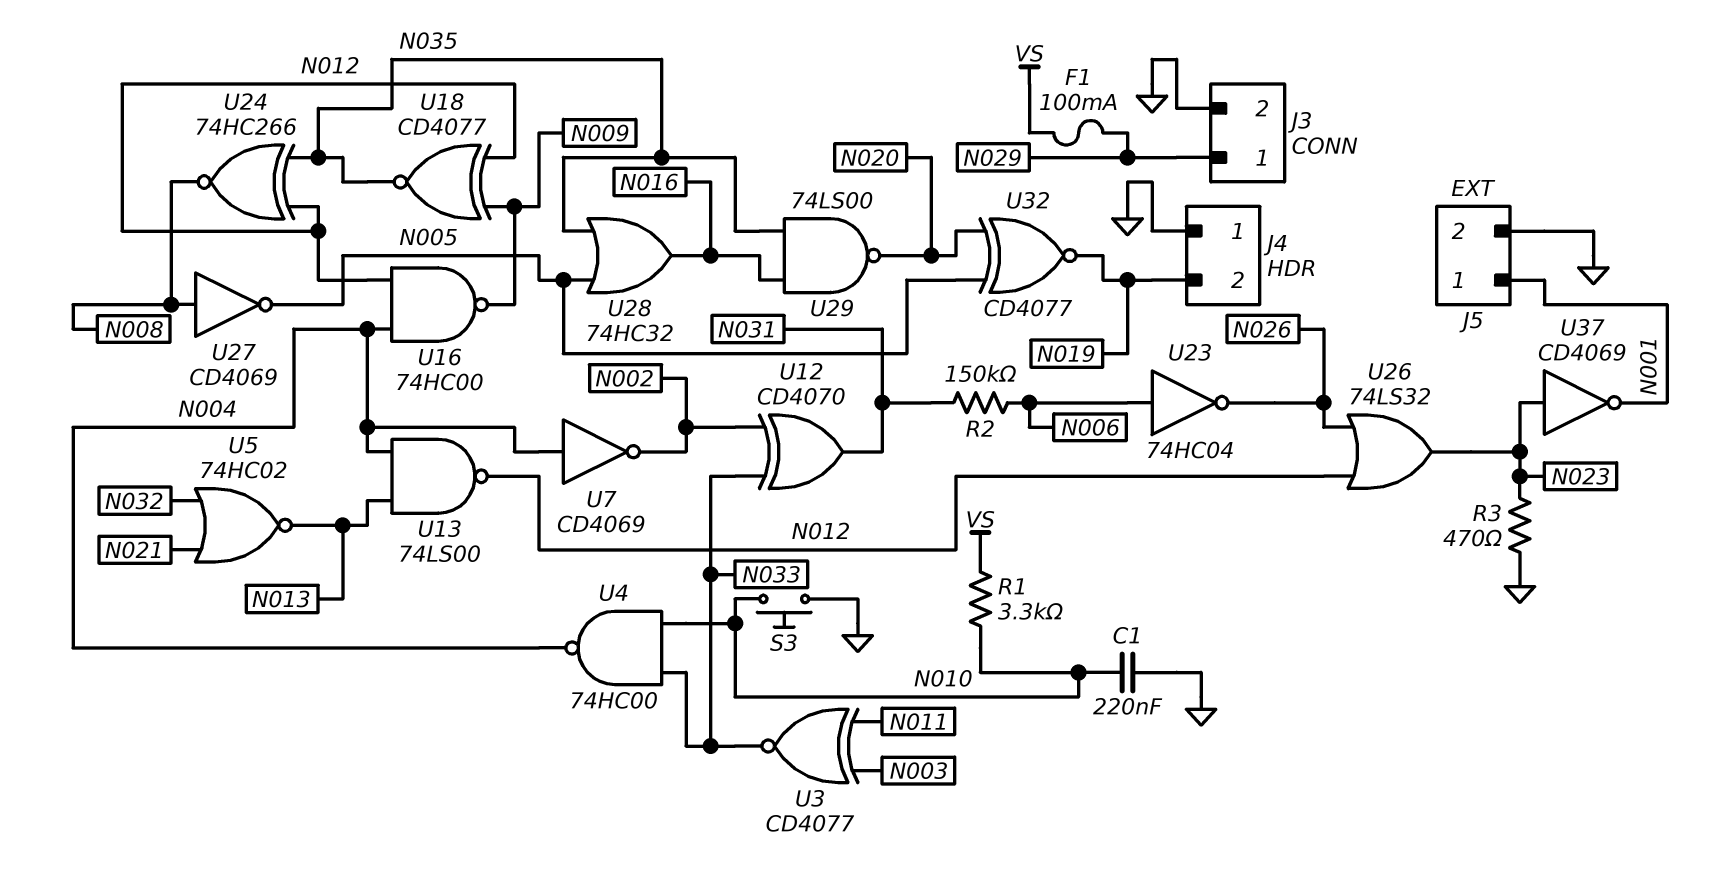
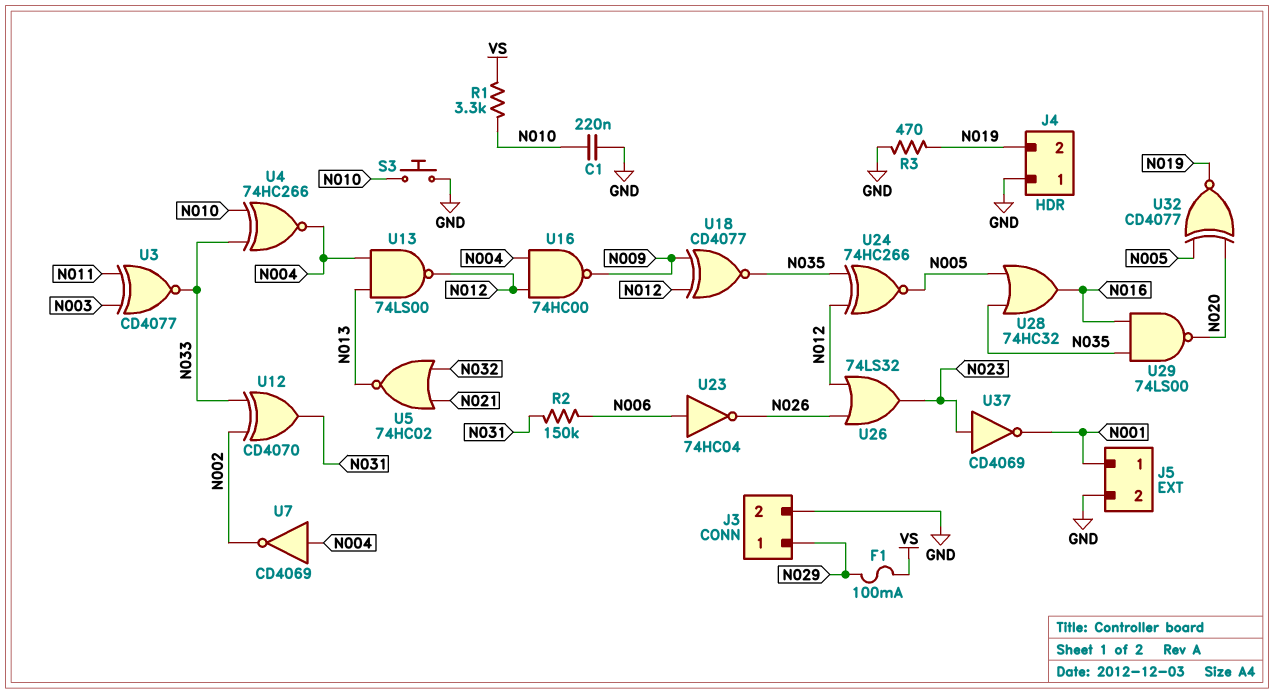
R3: 470 (GND, N023) -> 470 (GND, N019)
U4: NAND 74HC00 (in N010, in N033, out N004) -> XNOR 74HC266 (in N010, in N033, out N004)
U24: XNOR 74HC266 (in N012, in N035, out N008) -> XNOR 74HC266 (in N012, in N035, out N005)
U27: NOT CD4069 (in N008, out N005) -> none

